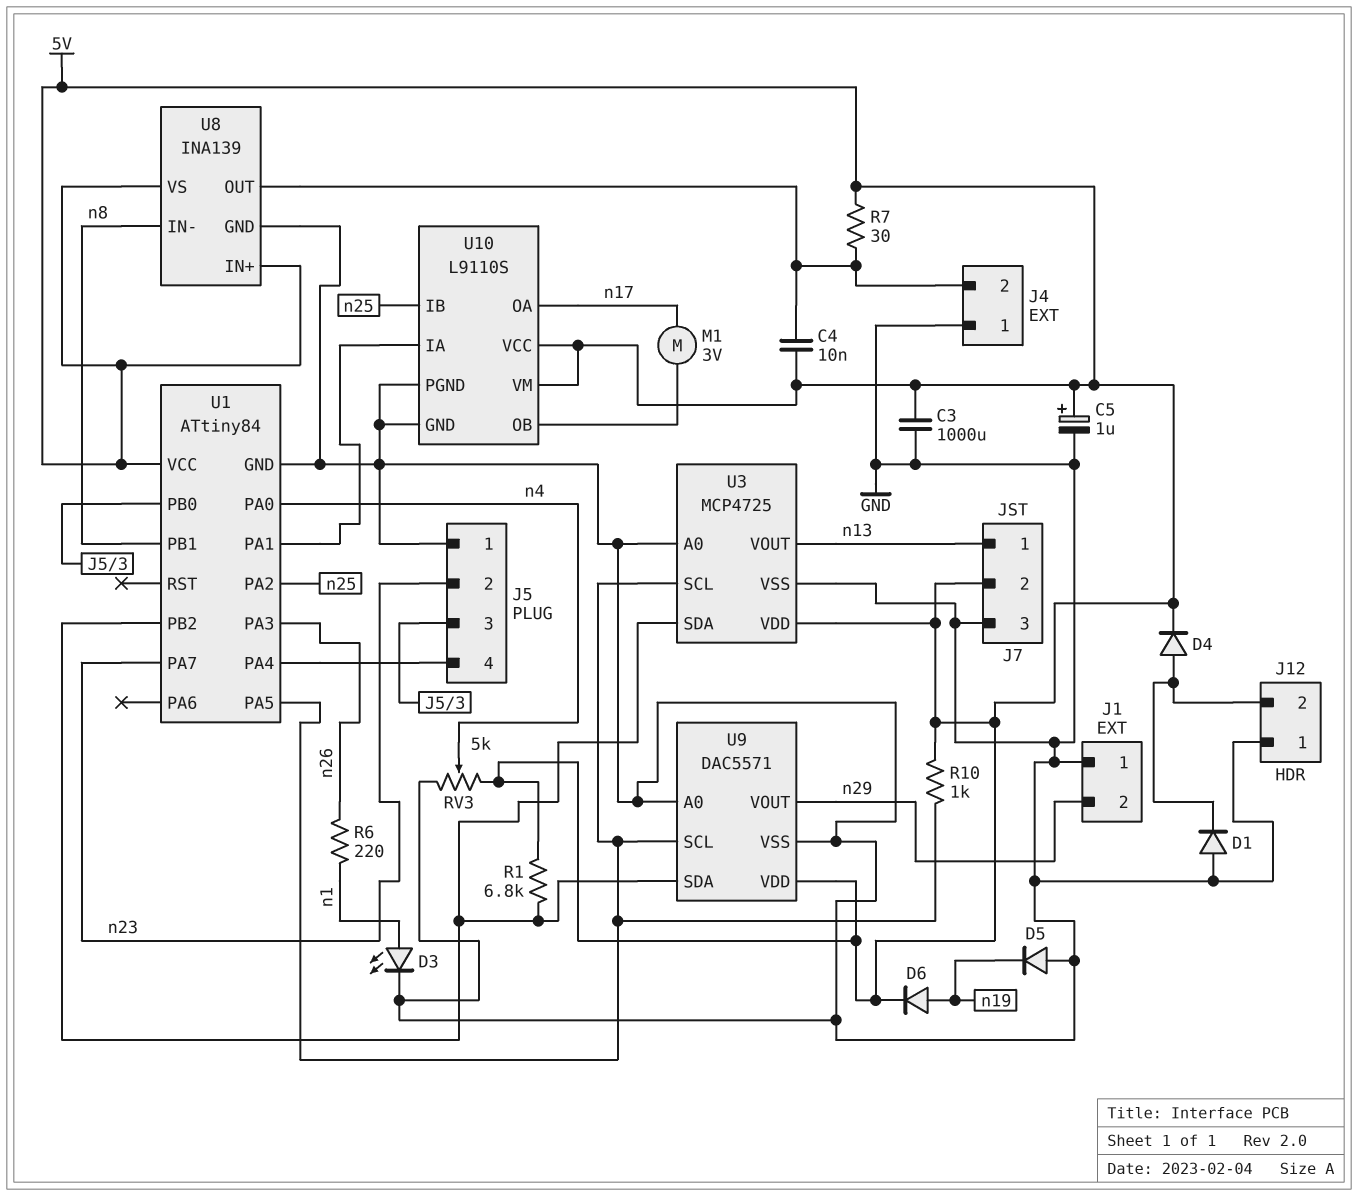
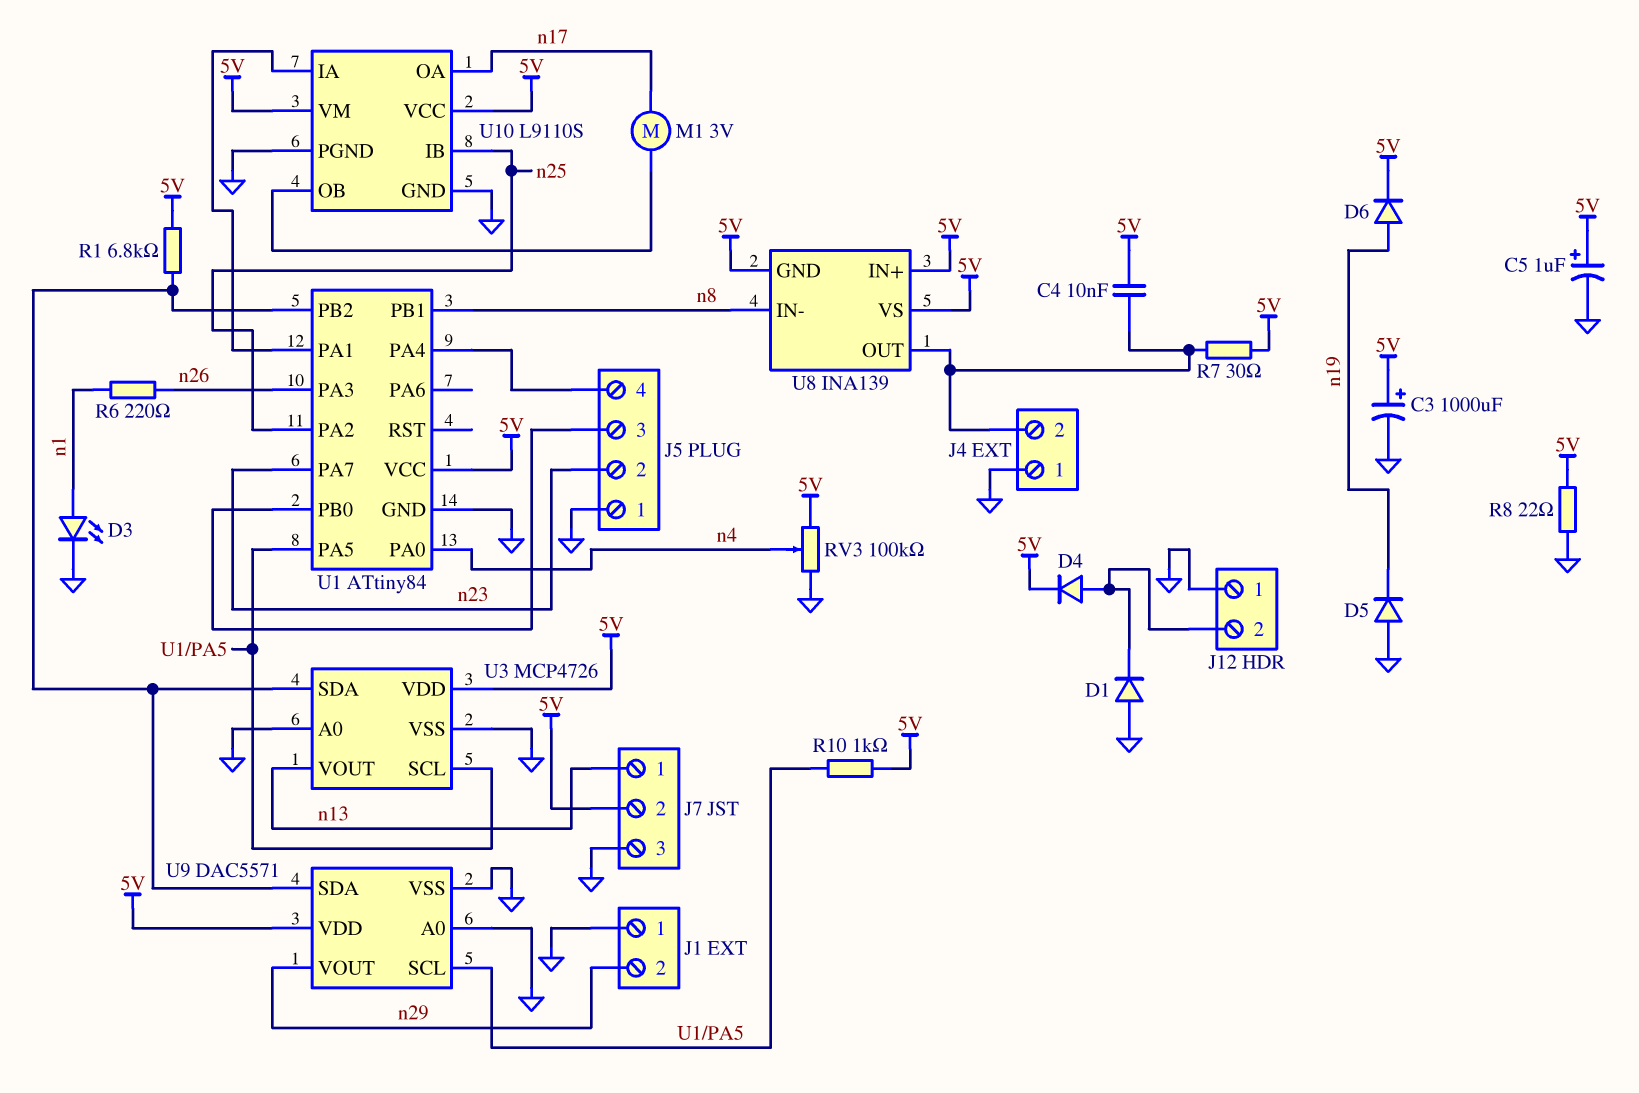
C3: 1000uF (5V, GND) -> 1000uF (plus 5V, minus GND)
R8: none -> 22 (5V, GND)
RV3: 5k (5V, GND, wiper n4) -> 100k (5V, GND, wiper n4)
U3: MCP4725 -> MCP4726
U8 pin GND: GND -> 5V

